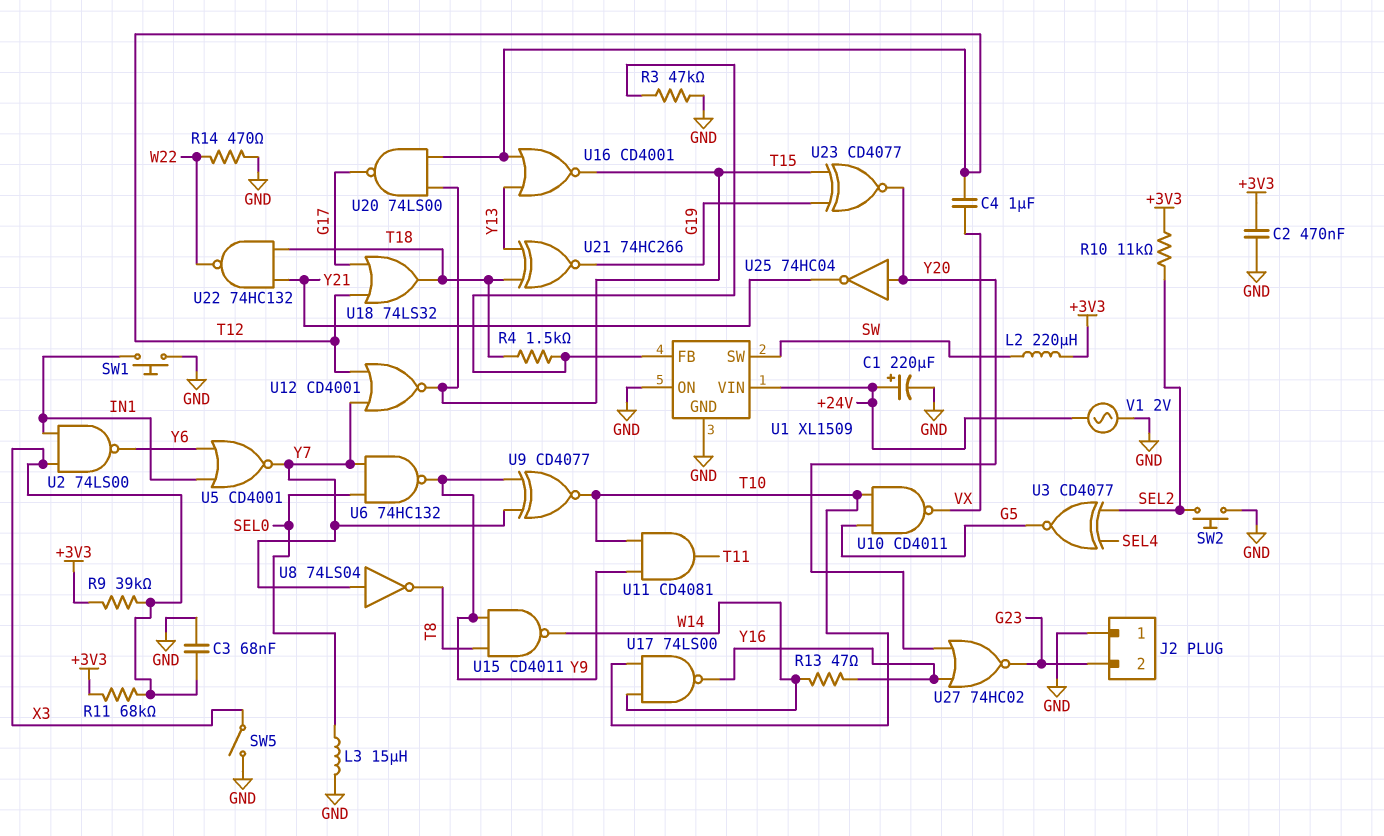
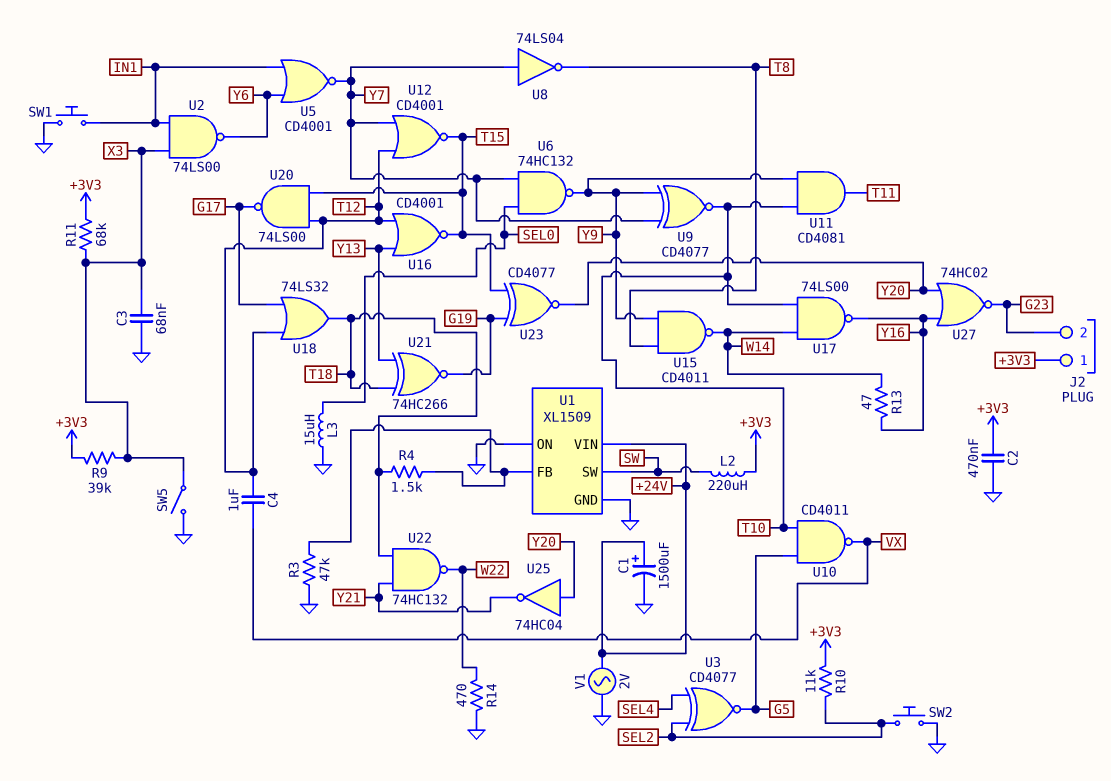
C1: 220uF (plus +24V, minus GND) -> 1500uF (plus +24V, minus GND)
J2 pin 1: GND -> +3V3

